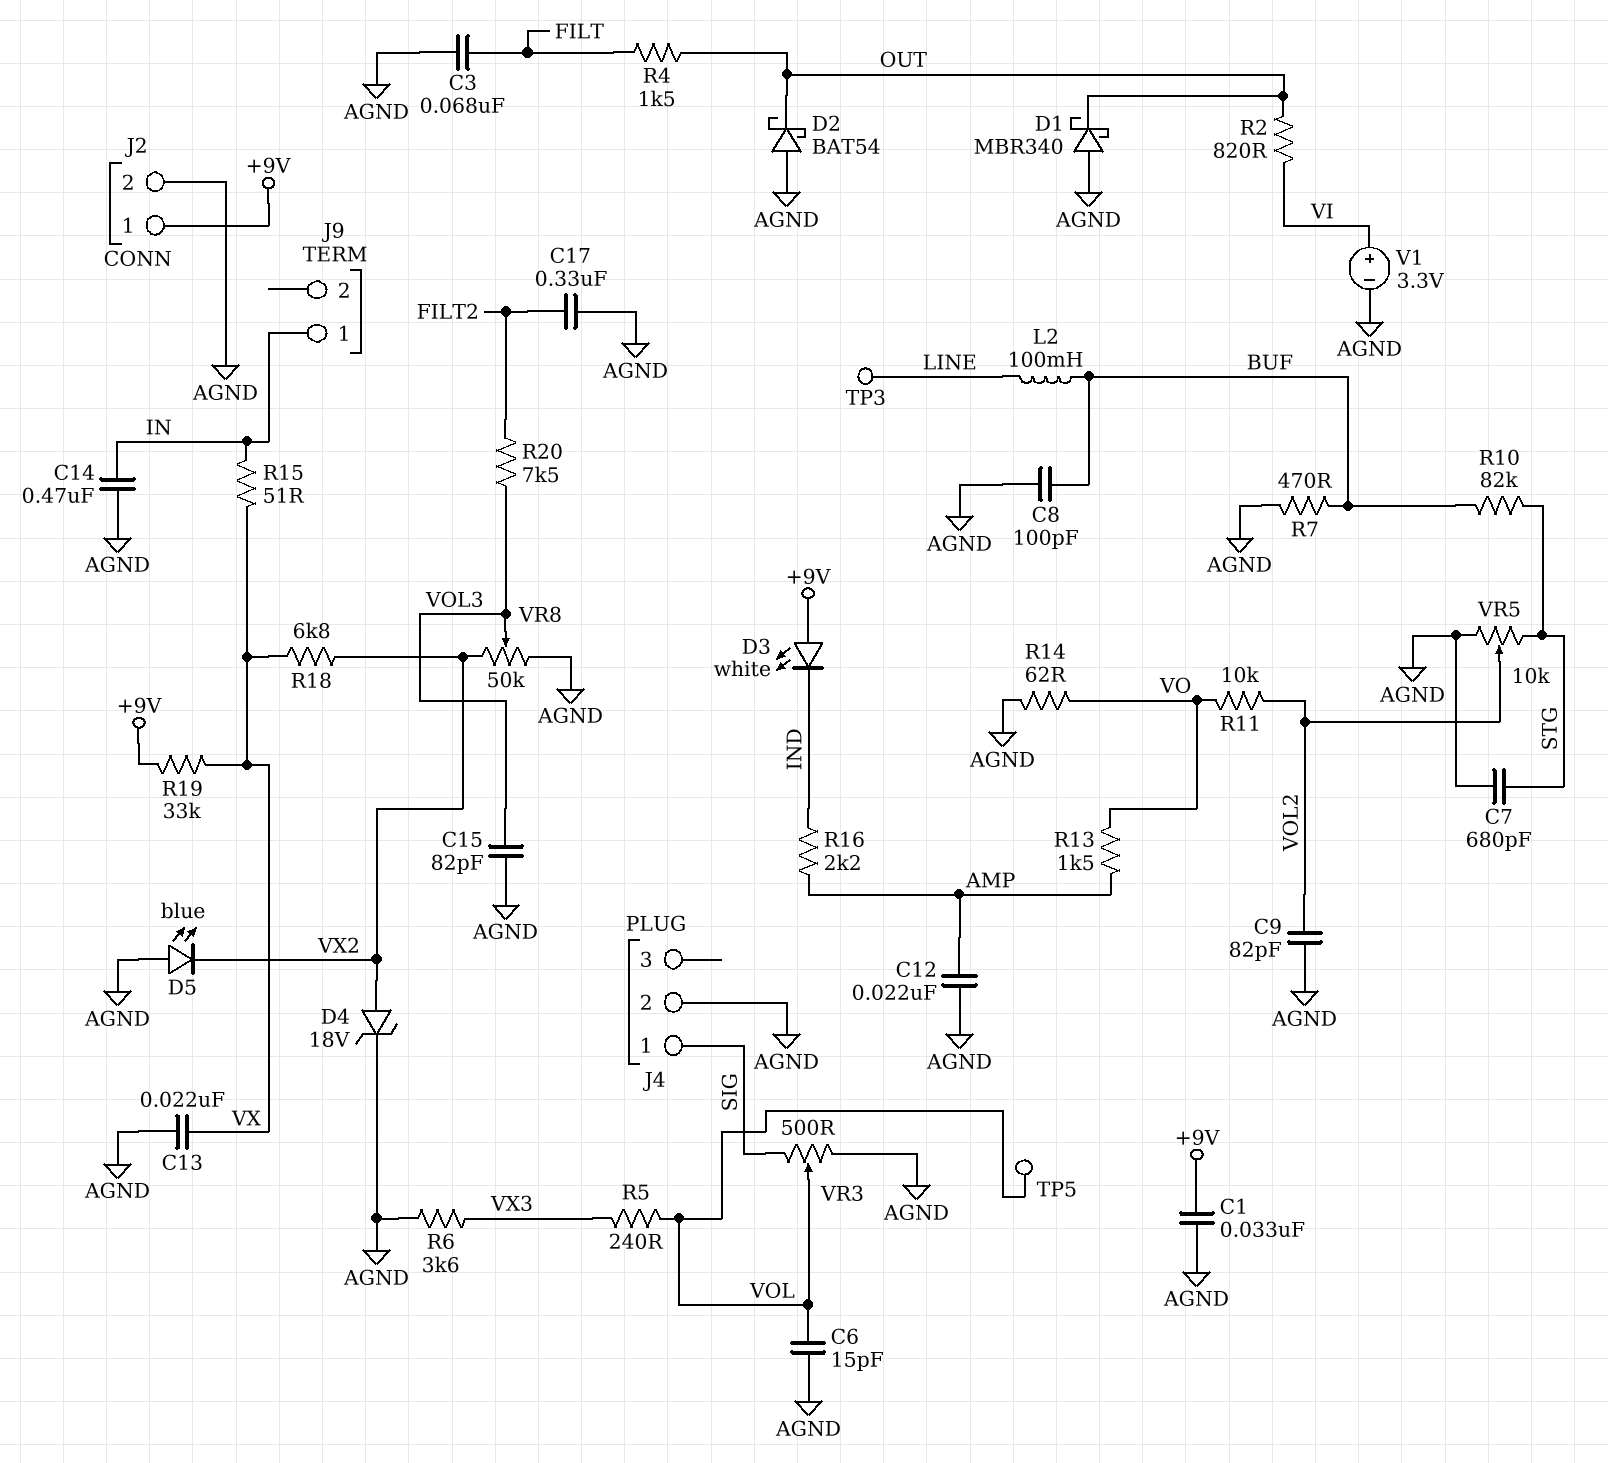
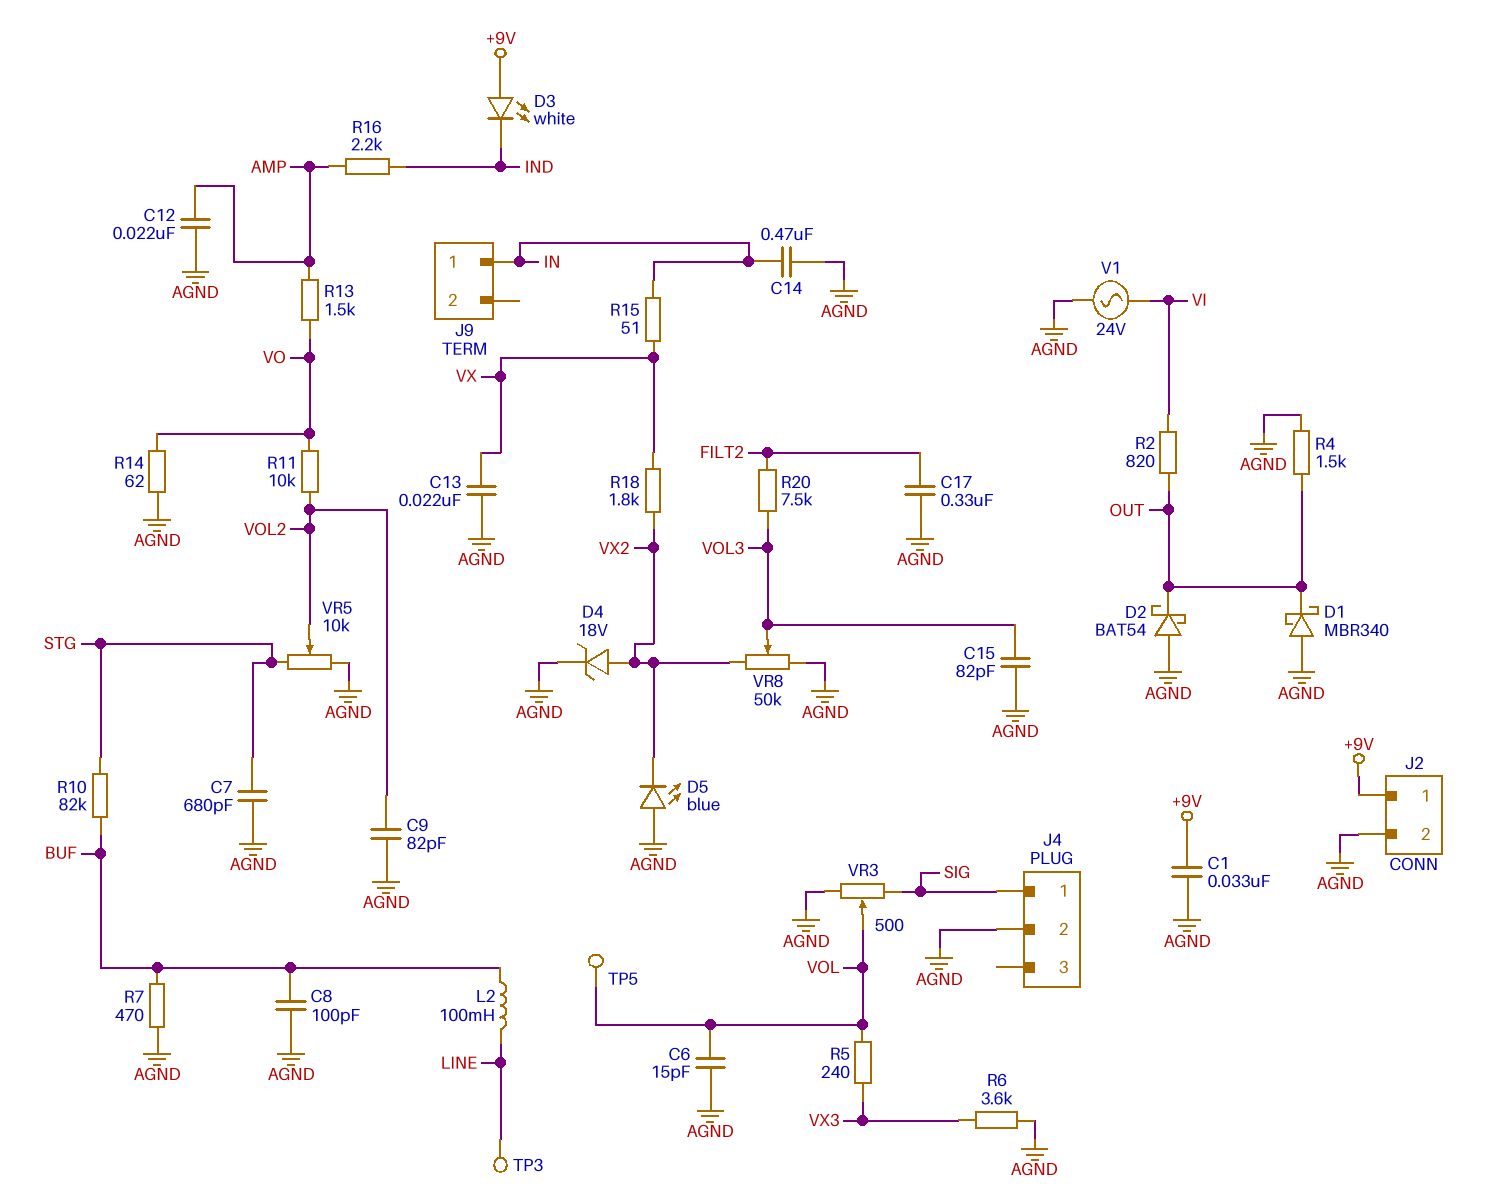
C3: 68nF (AGND, FILT) -> none
R4: 1.5k (FILT, OUT) -> 1.5k (AGND, OUT)
R18: 6.8k (VX, VX2) -> 1.8k (VX, VX2)
R19: 33k (+9V, VX) -> none
V1: 3.3V (plus VI, minus AGND) -> AC 24V (AGND, VI)

